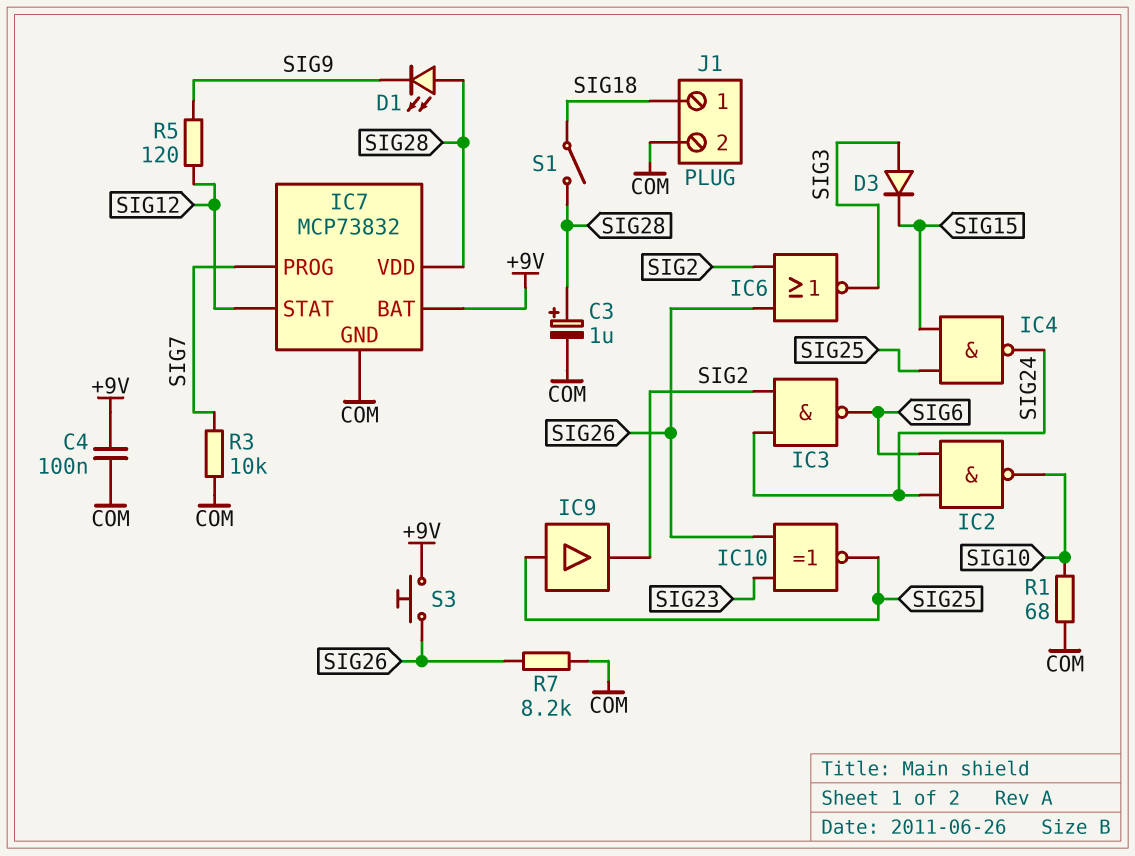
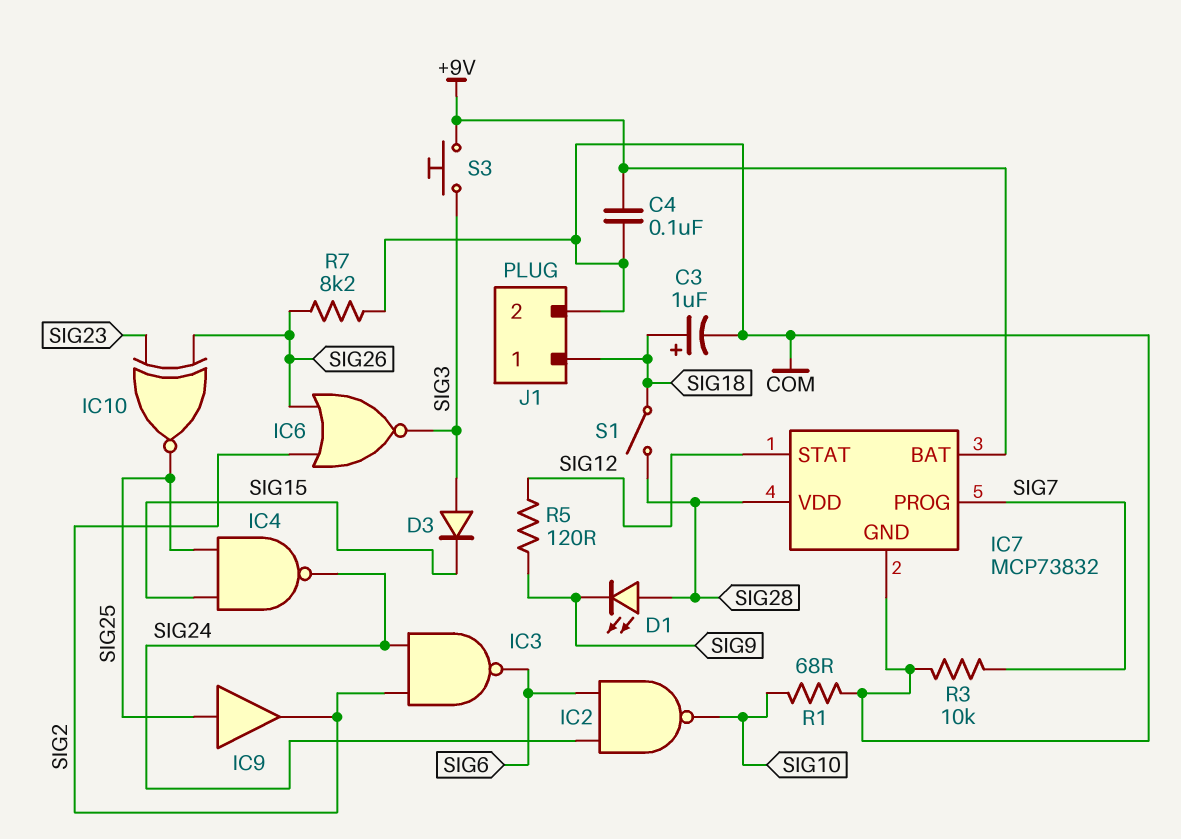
C3: 1uF (plus SIG28, minus COM) -> 1uF (plus SIG18, minus COM)
S3: button (+9V, SIG26) -> button (+9V, SIG3)

